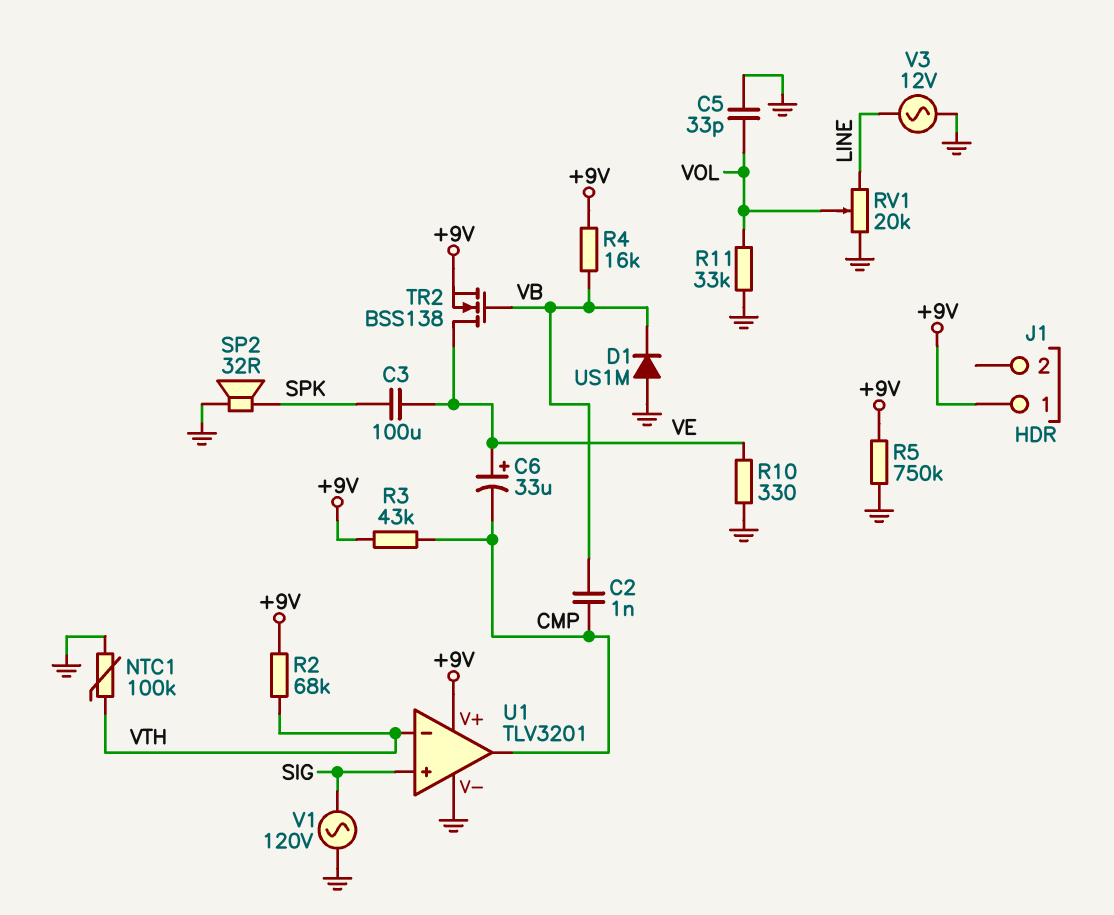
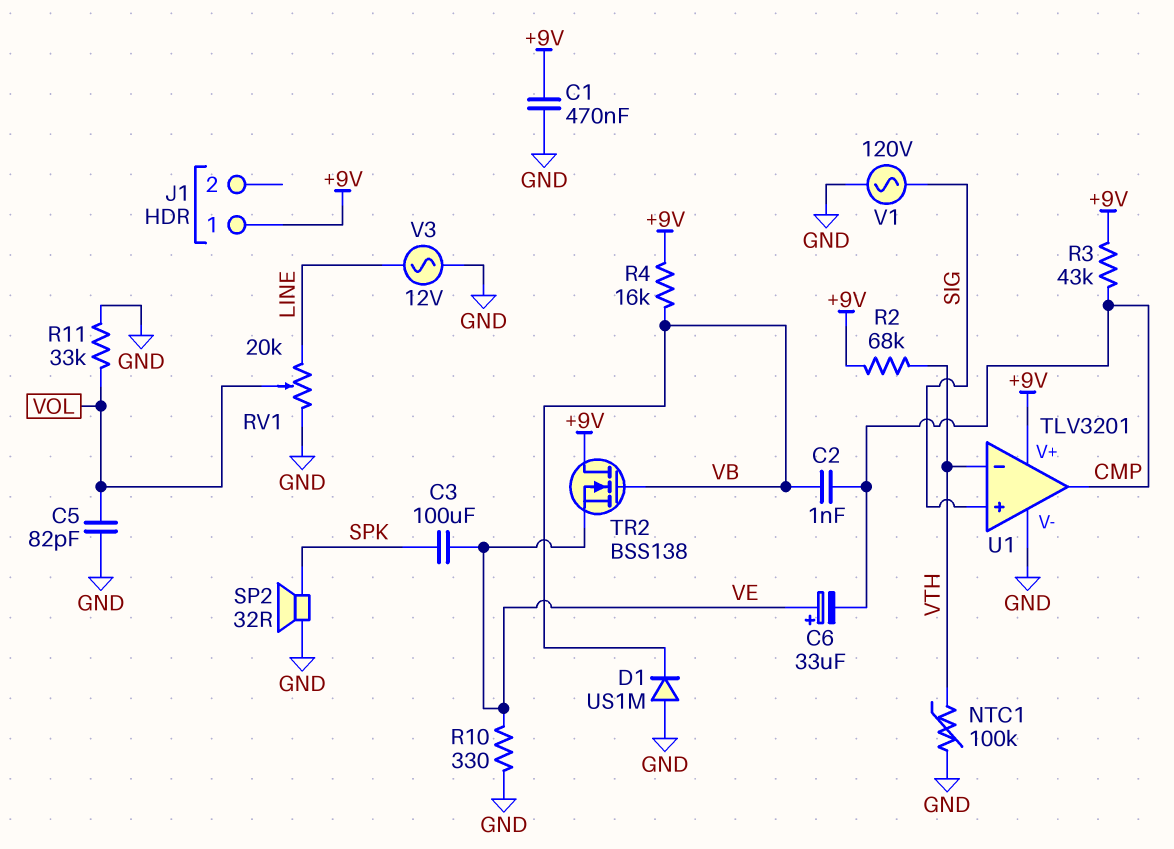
C1: none -> 470nF (+9V, GND)
C5: 33pF (GND, VOL) -> 82pF (GND, VOL)
R5: 750k (+9V, GND) -> none
TR2: NMOS BSS138 (G VB, D VE, S +9V) -> NMOS BSS138 (G VB, D +9V, S VE)

